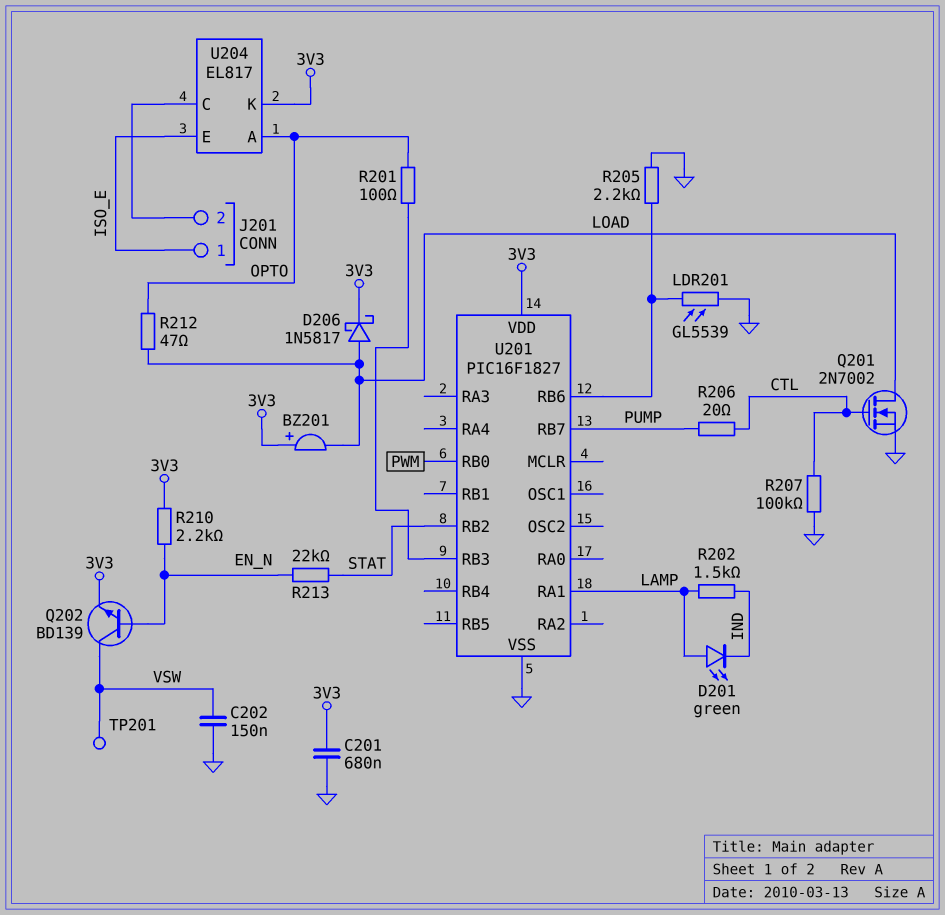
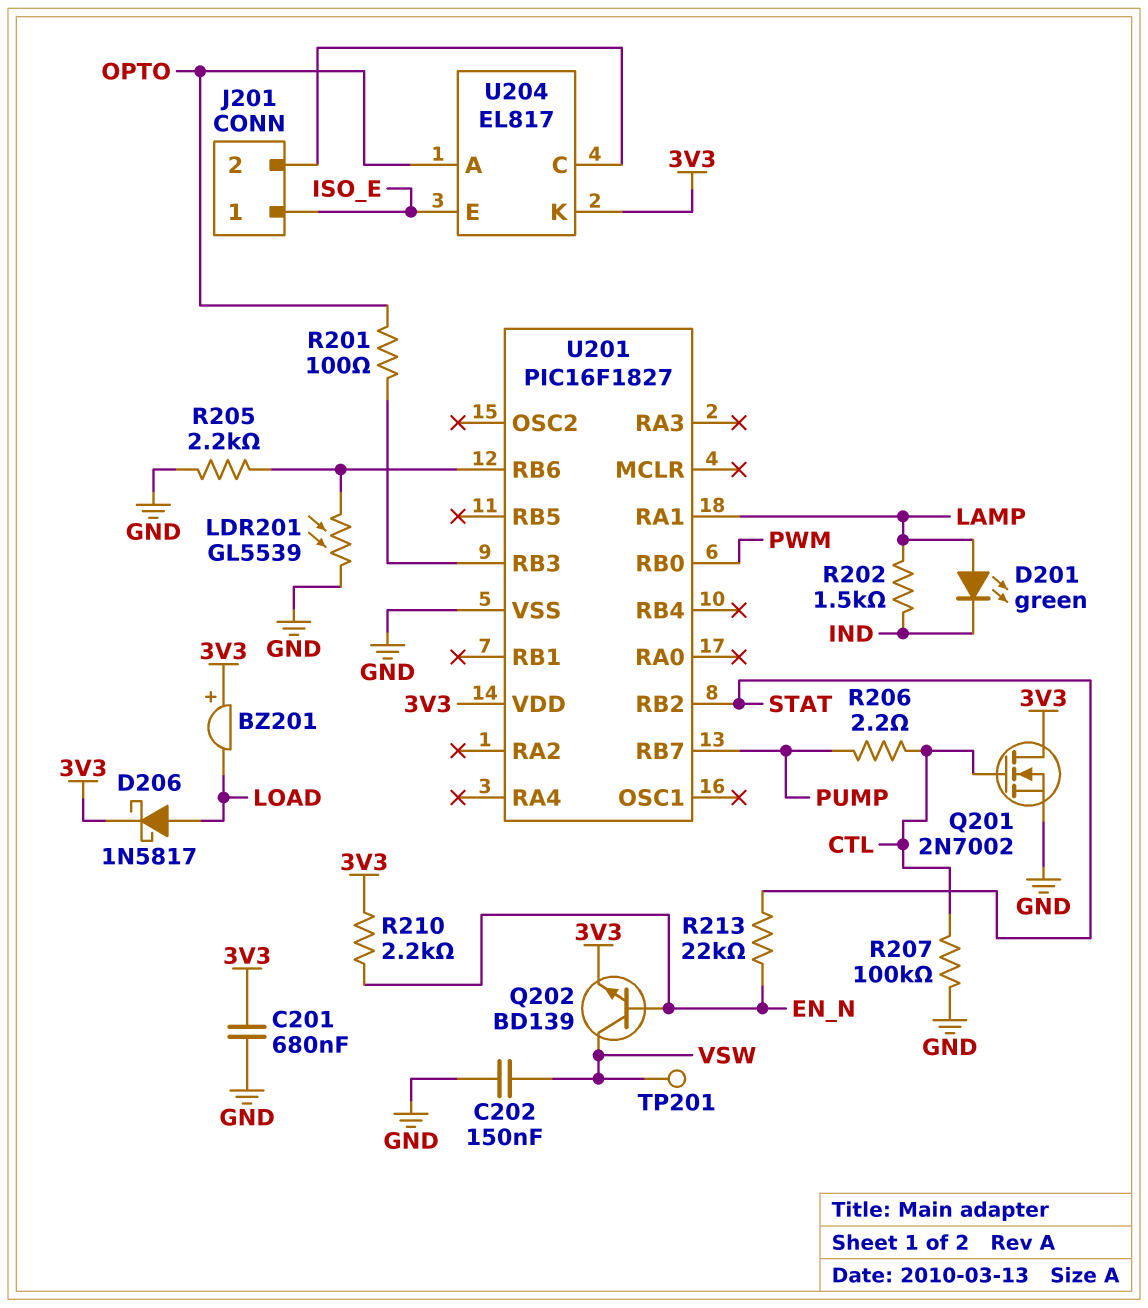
Q201: NMOS 2N7002 (G CTL, D LOAD, S GND) -> NMOS 2N7002 (G CTL, D 3V3, S GND)
R206: 20 (CTL, PUMP) -> 2.2 (CTL, PUMP)
R212: 47 (LOAD, OPTO) -> none

